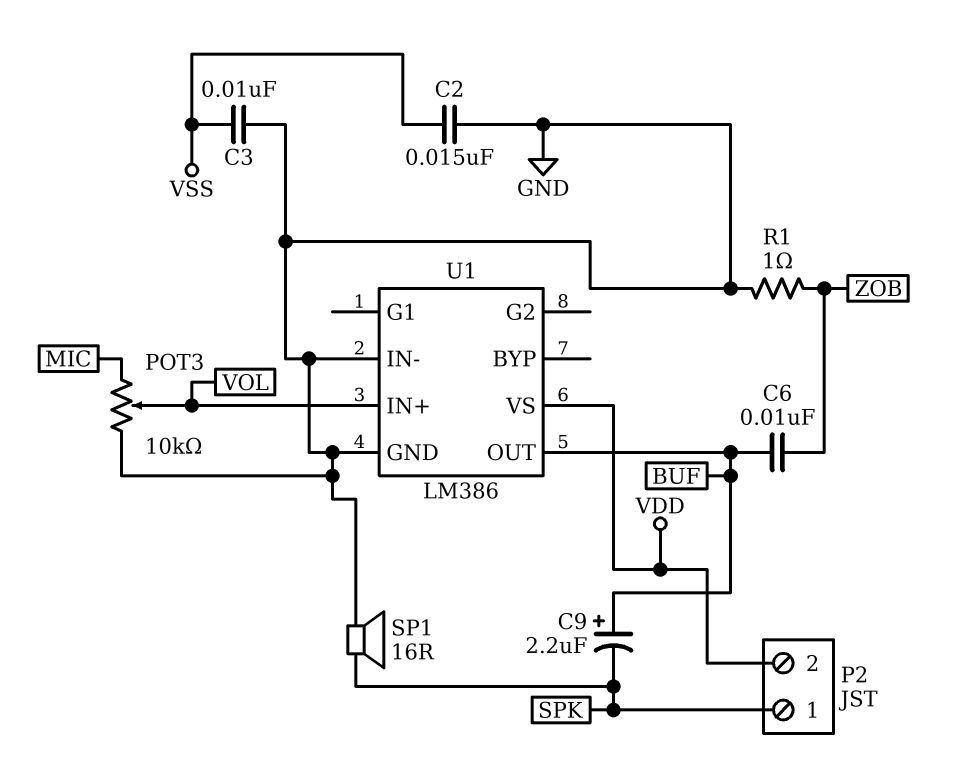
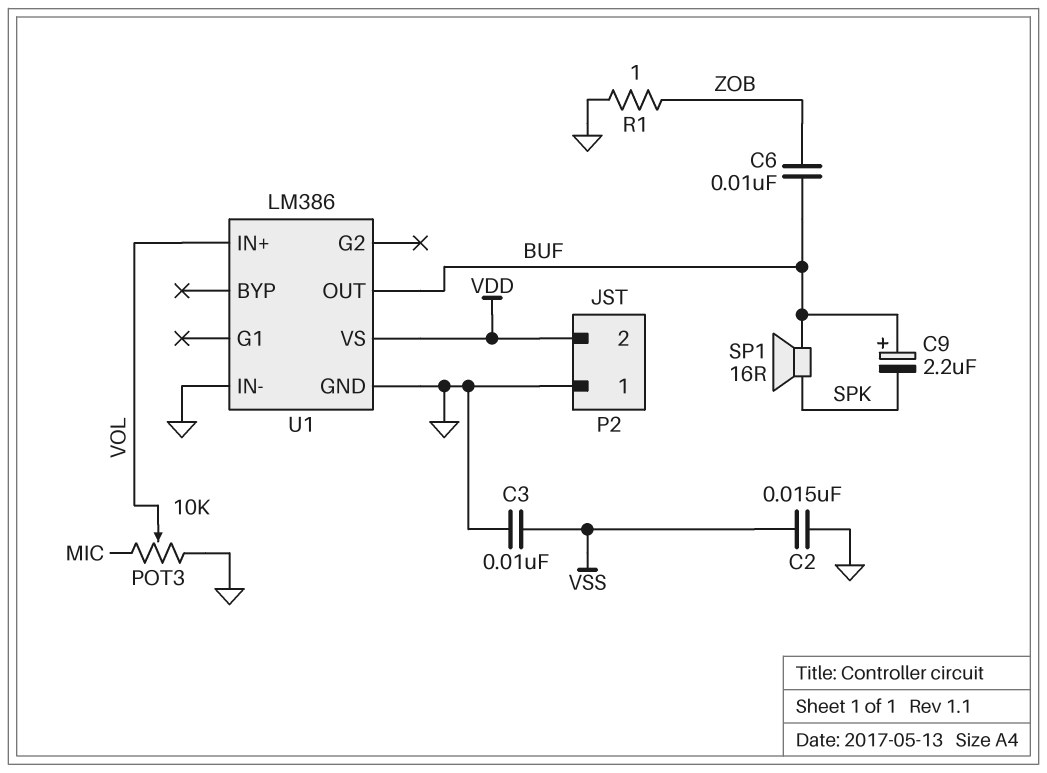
P2 pin 1: SPK -> GND
SP1: speaker 16R (GND, SPK) -> speaker 16R (BUF, SPK)

